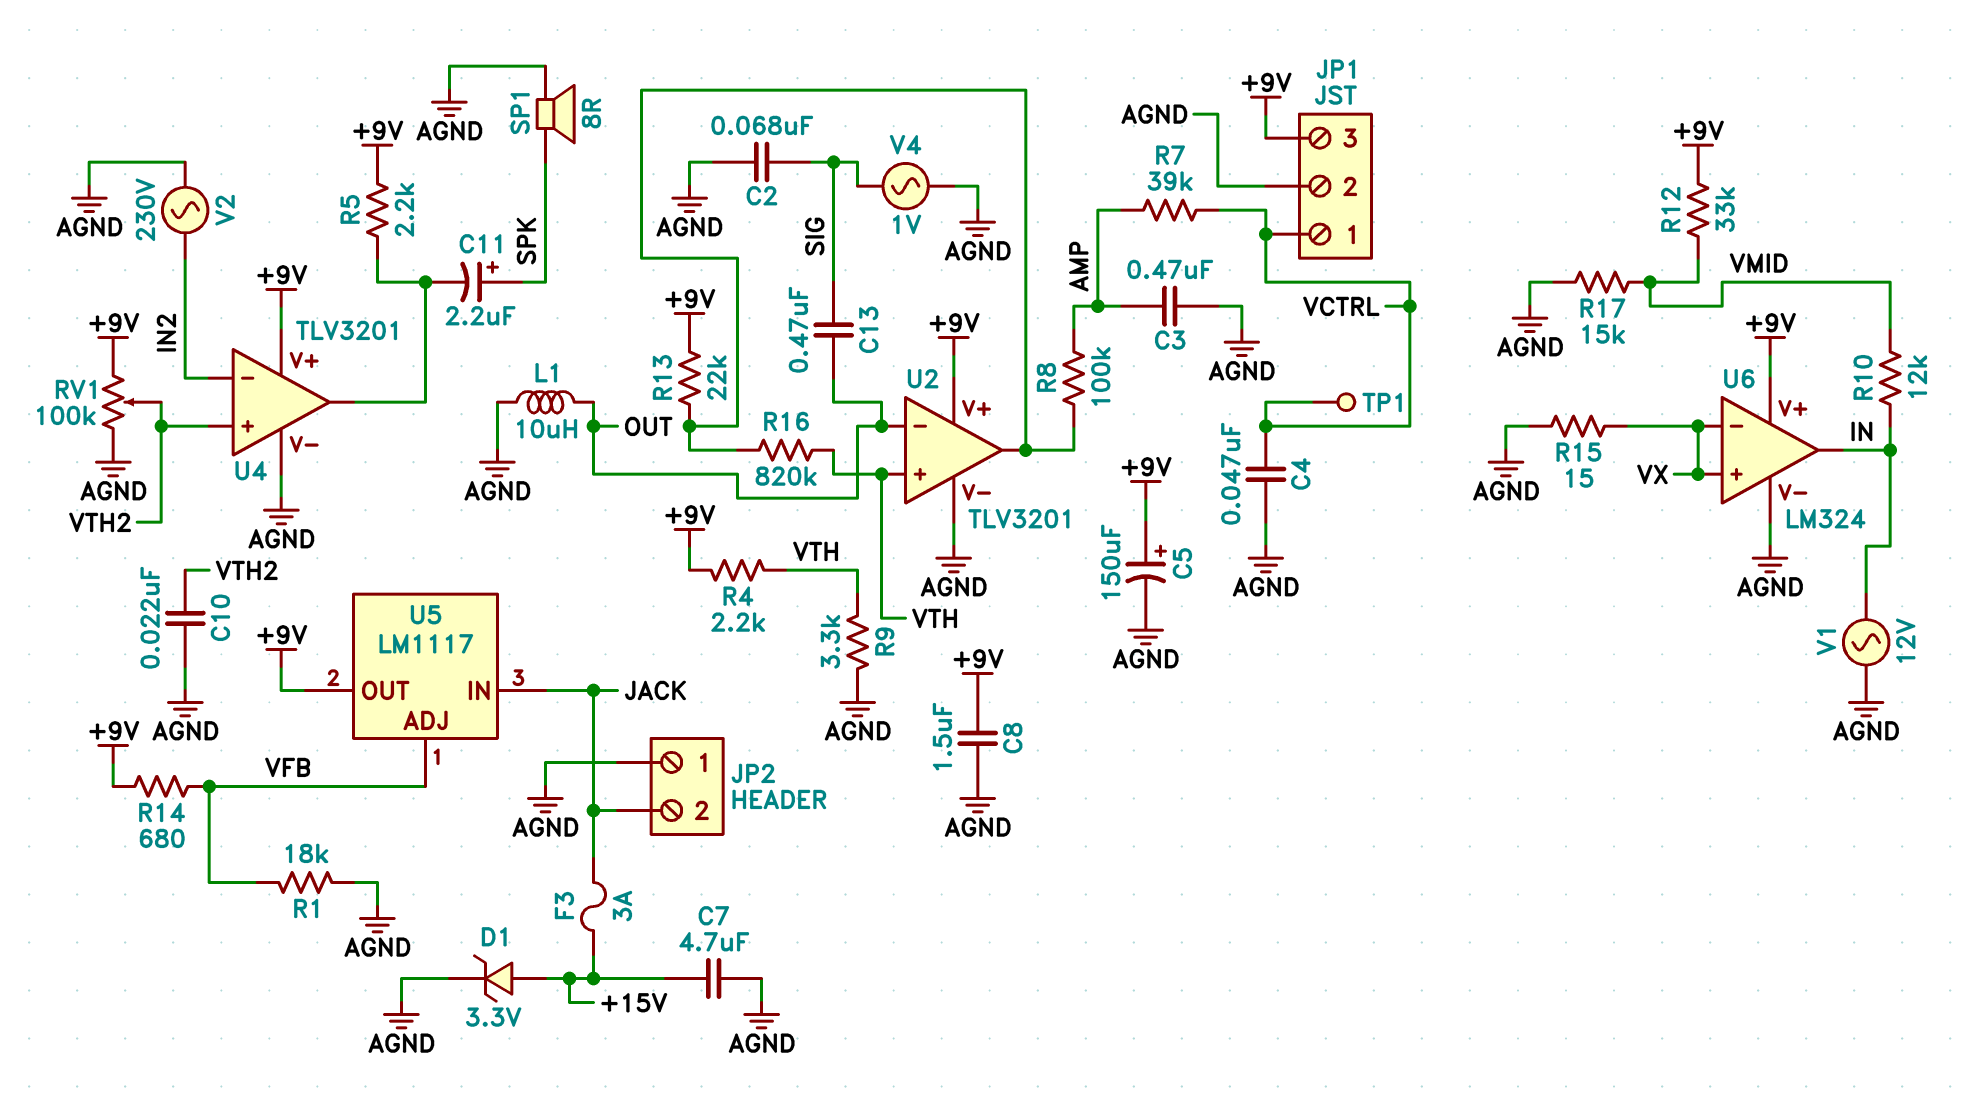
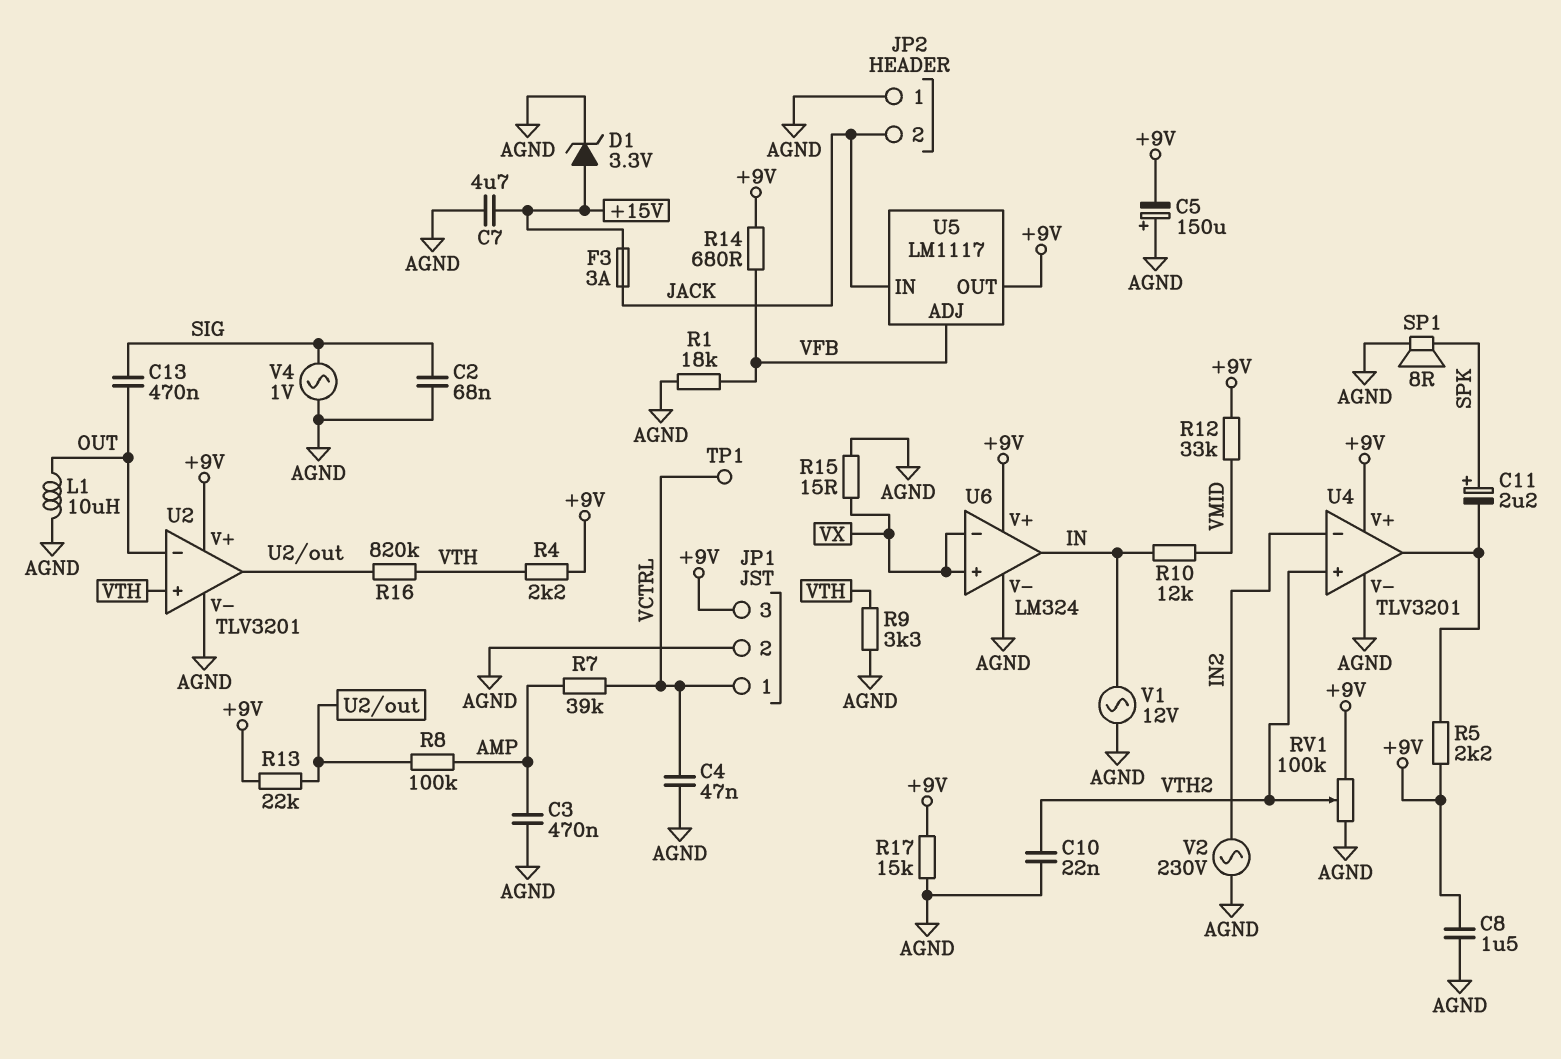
C5: 150uF (plus +9V, minus AGND) -> 150uF (plus AGND, minus +9V)
R17: 15k (AGND, VMID) -> 15k (+9V, AGND)

